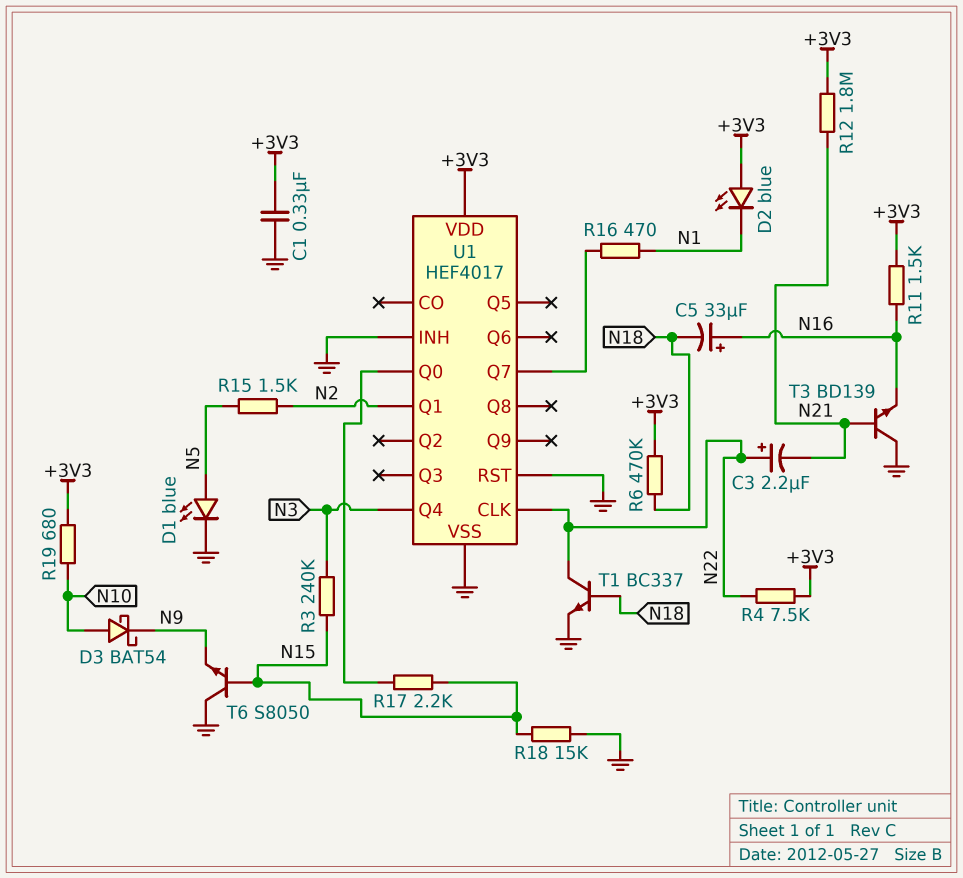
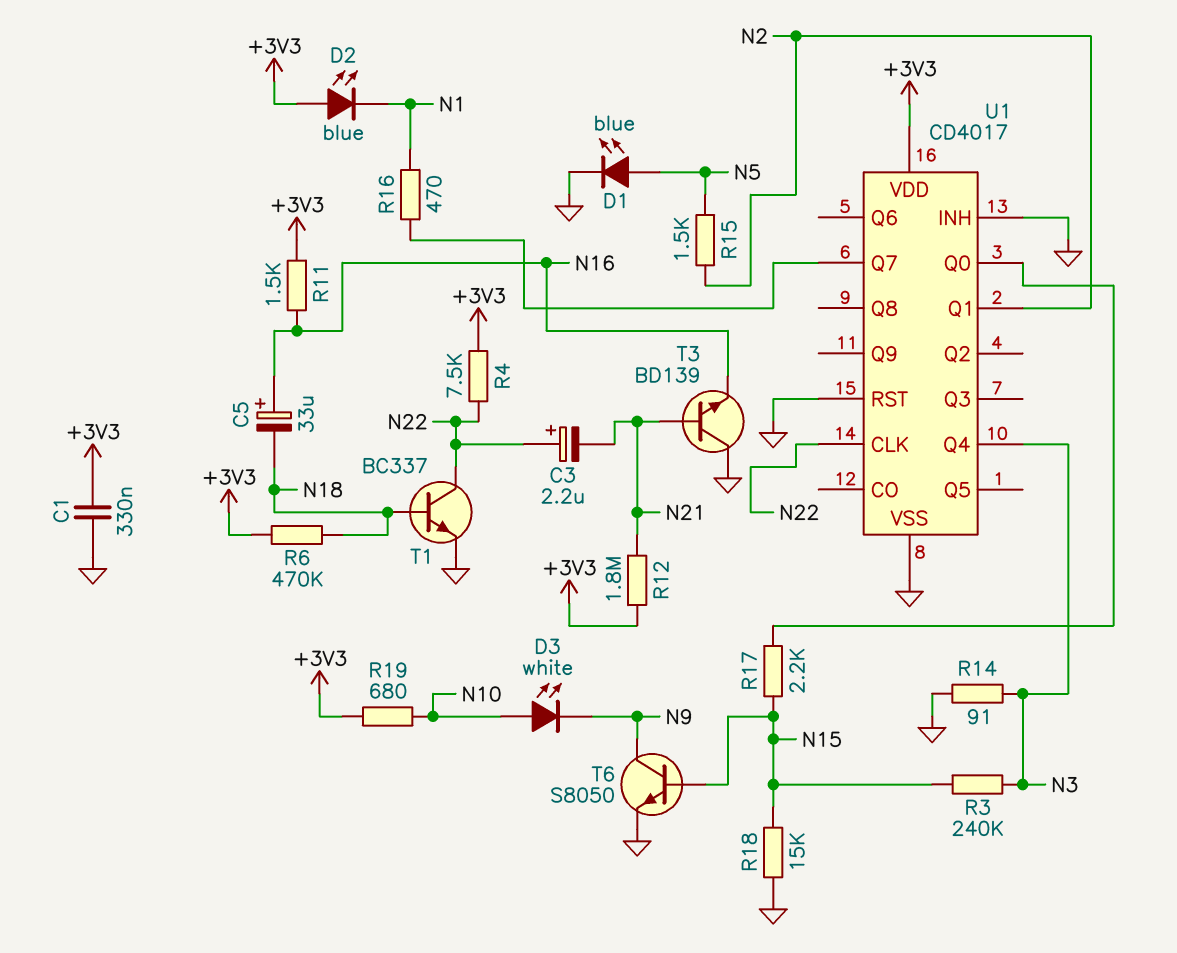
D3: schottky BAT54 (A N10, K N9) -> LED white (A N10, K N9)
R14: none -> 91 (GND, N3)
T6: NPN S8050 (B N15, C GND, E N9) -> NPN S8050 (B N15, C N9, E GND)
U1: HEF4017 -> CD4017

